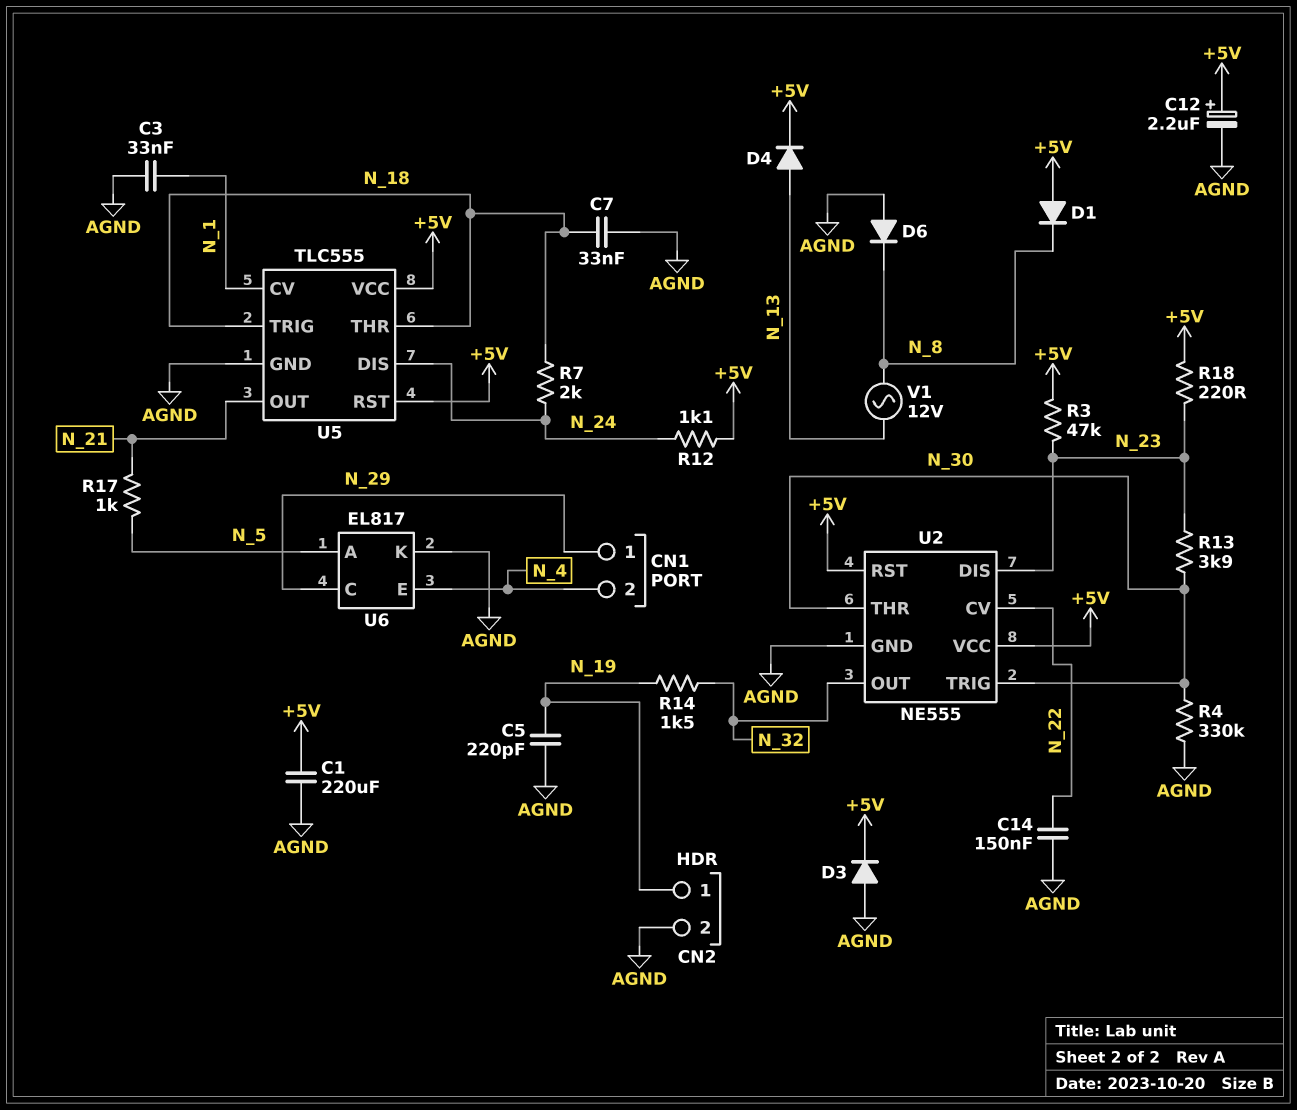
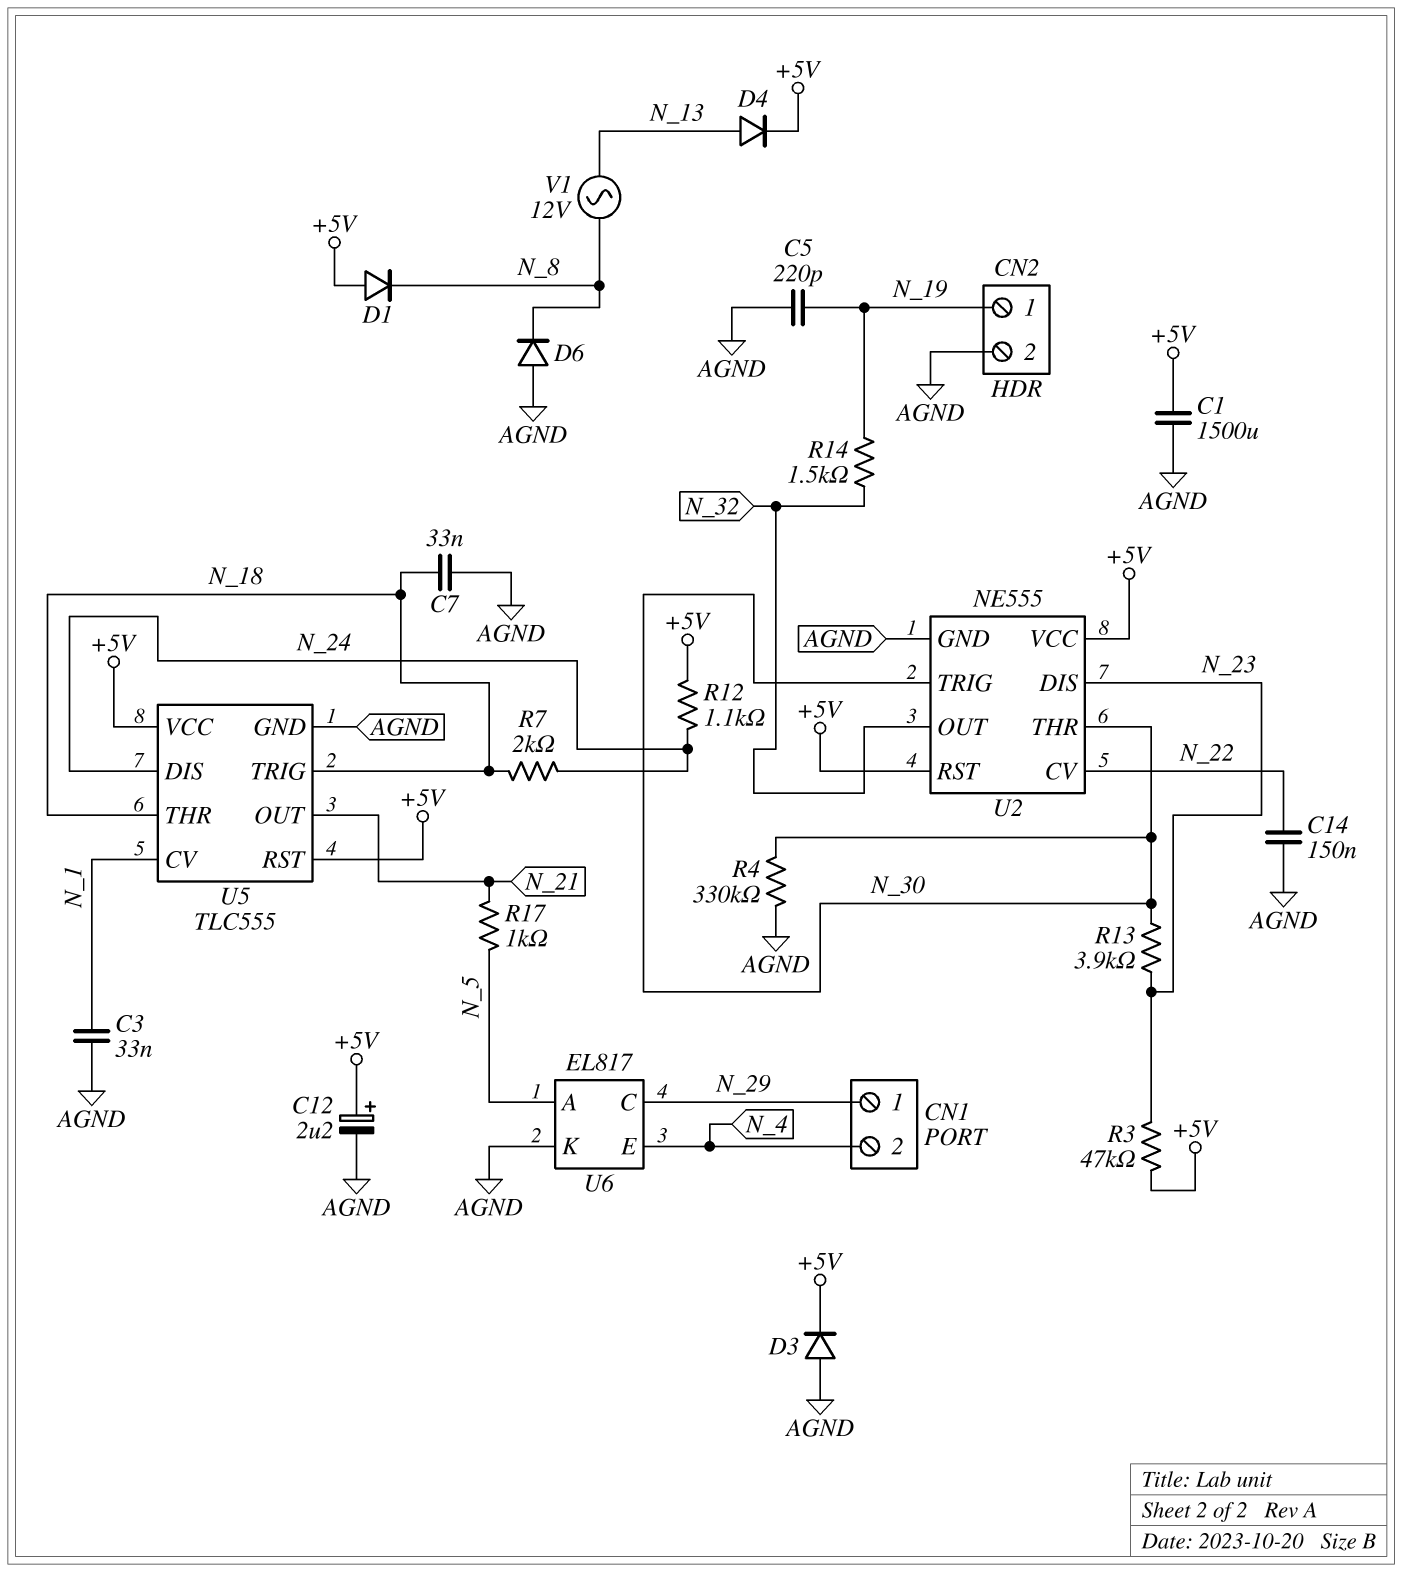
C1: 220uF (+5V, AGND) -> 1500uF (+5V, AGND)
R18: 220 (+5V, N_23) -> none

